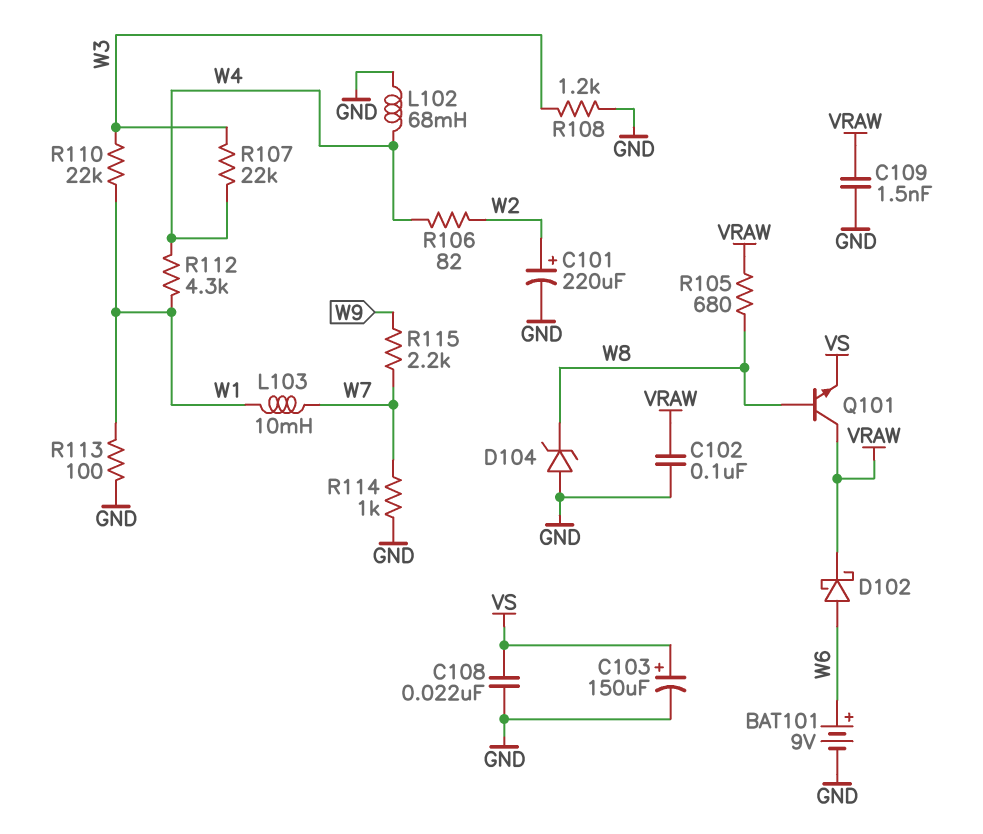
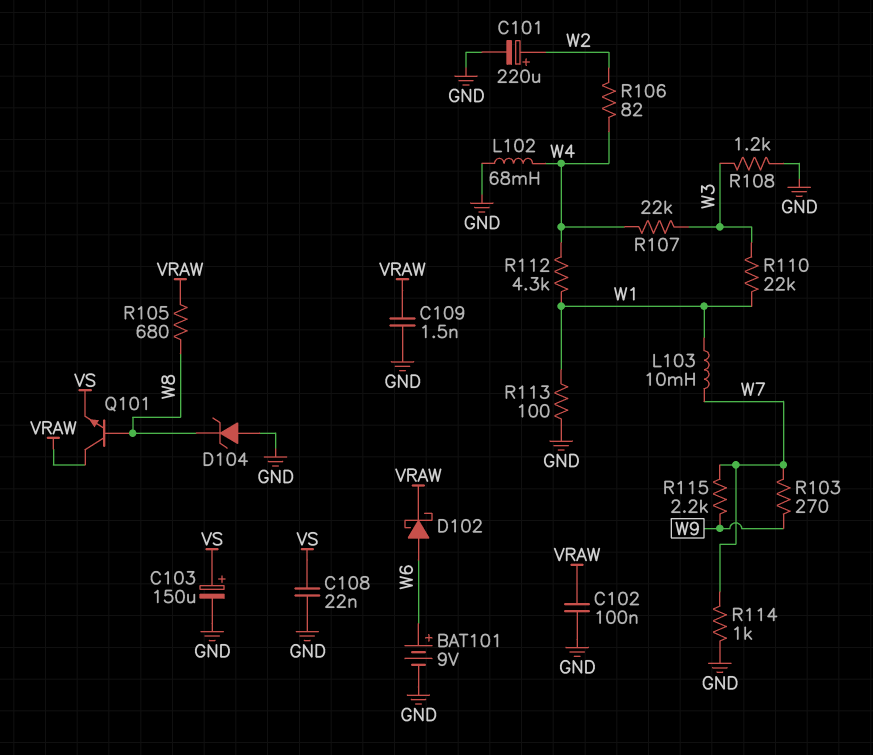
R103: none -> 270 (W7, W9)

